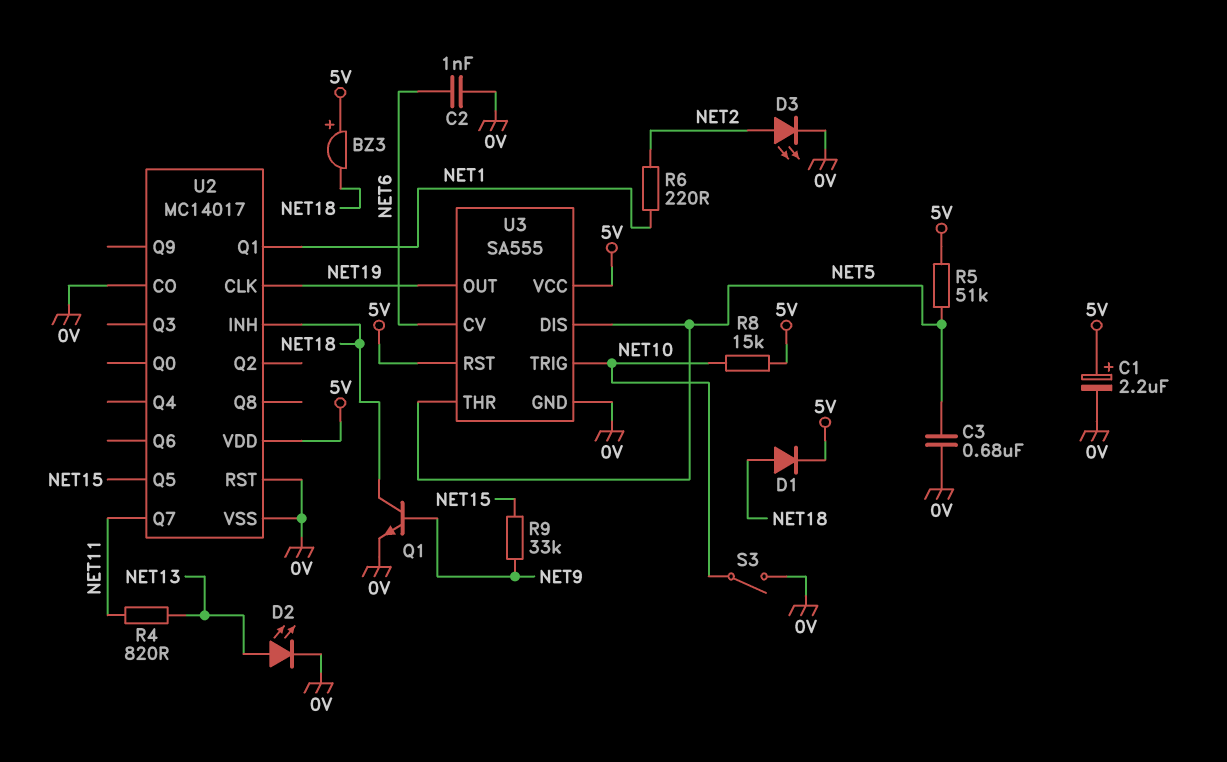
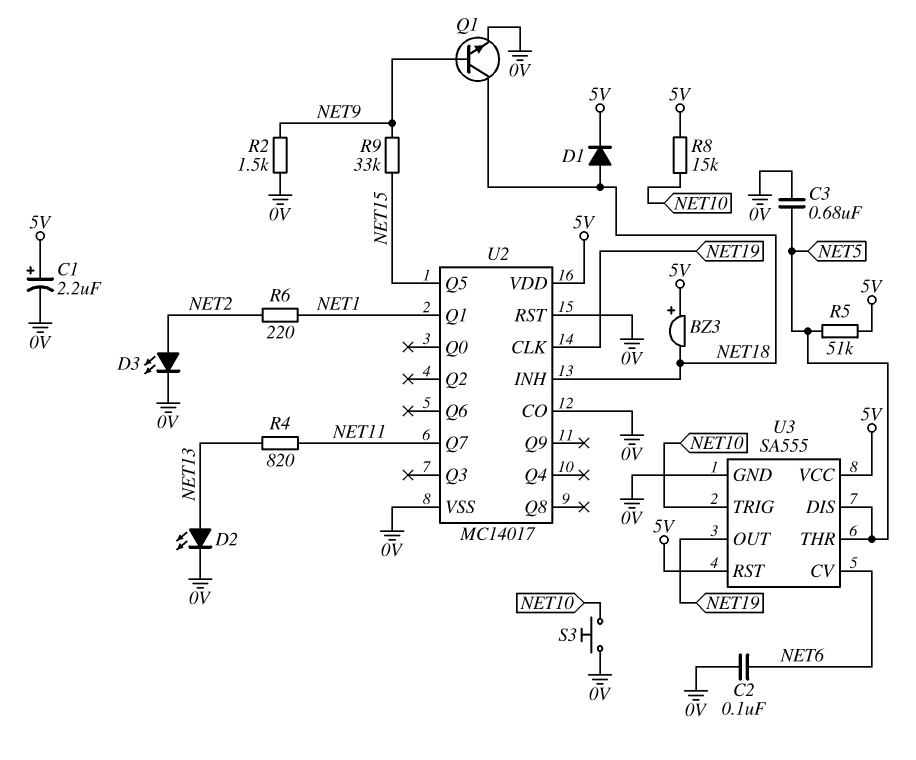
C2: 1nF (0V, NET6) -> 100nF (0V, NET6)
R2: none -> 1.5k (0V, NET9)
S3: switch (0V, NET10) -> button (0V, NET10)

